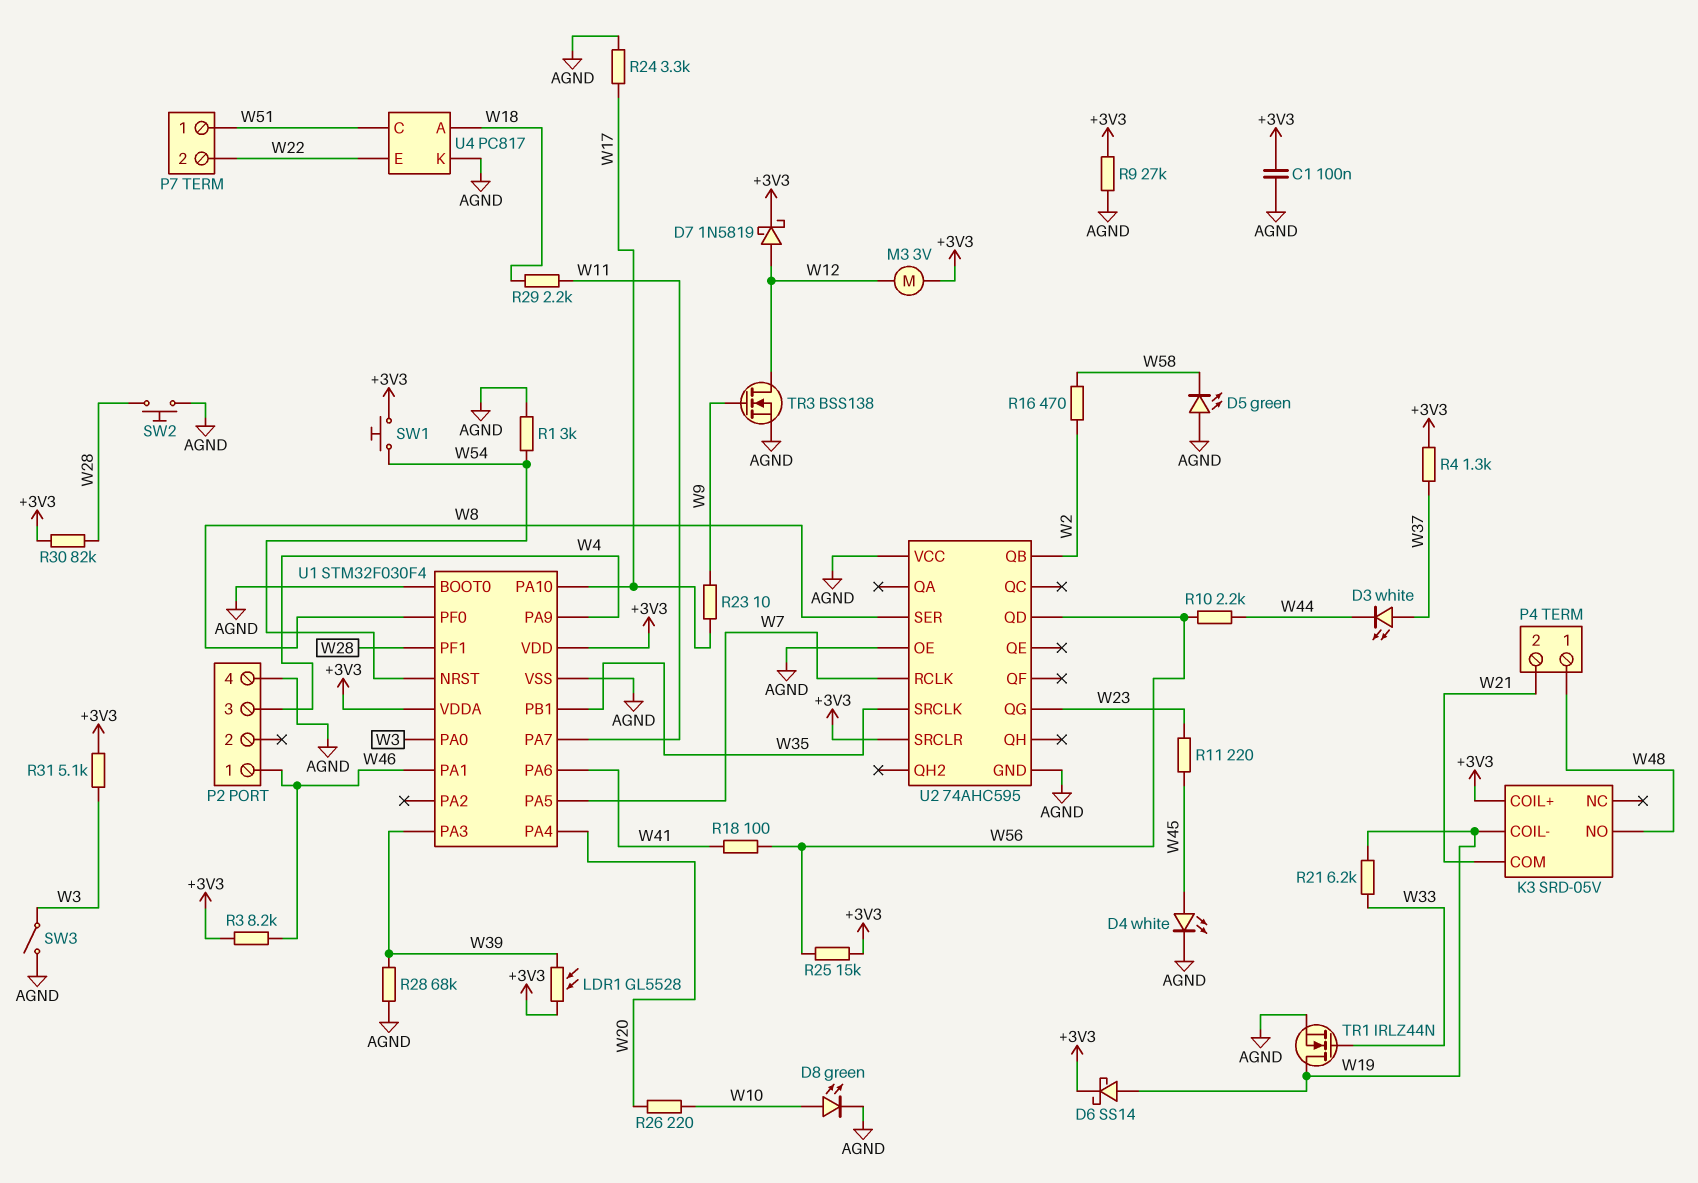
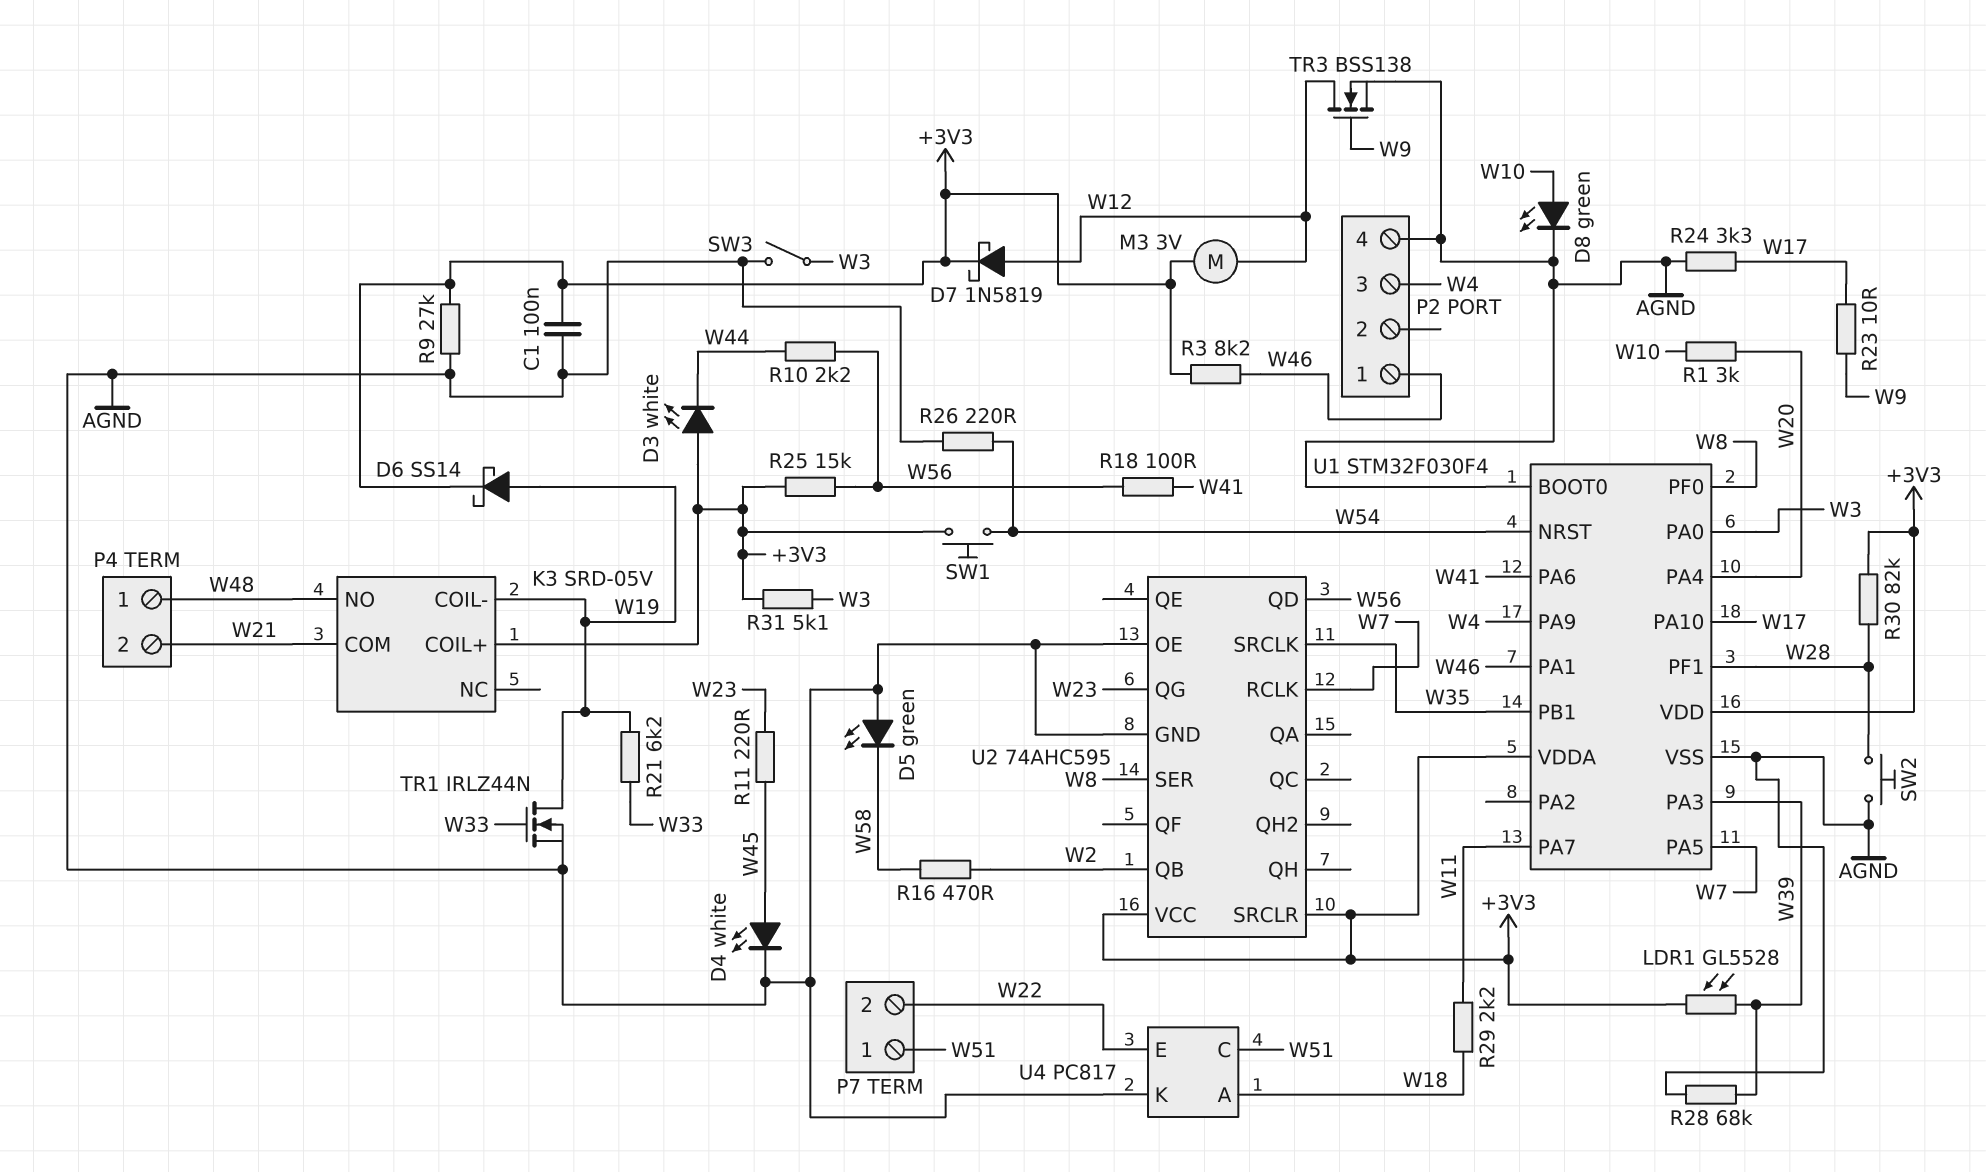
D3: LED white (A W37, K W44) -> LED white (A +3V3, K W44)
R1: 3k (AGND, W54) -> 3k (W10, W20)
R4: 1.3k (+3V3, W37) -> none
R26: 220 (W10, W20) -> 220 (AGND, W54)
U2 pin VCC: AGND -> +3V3

